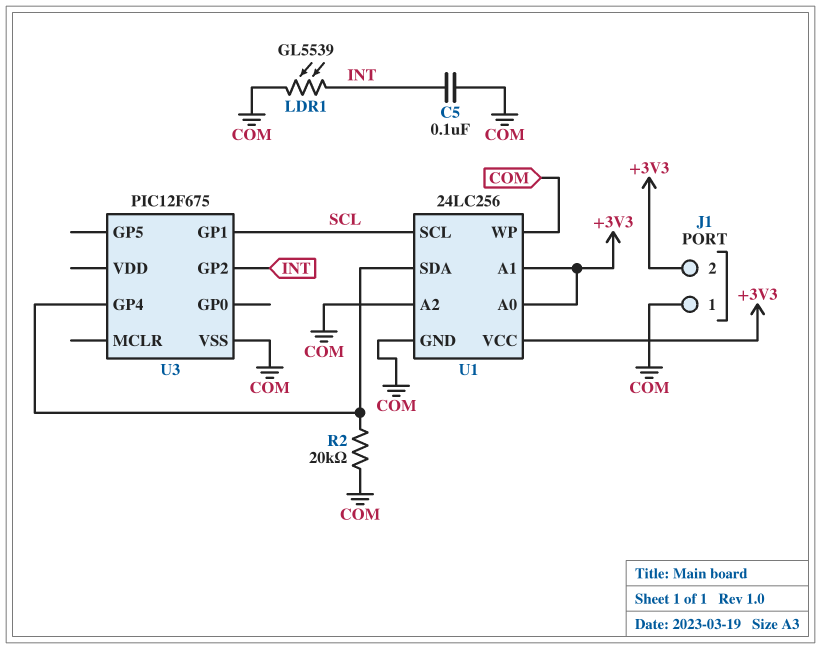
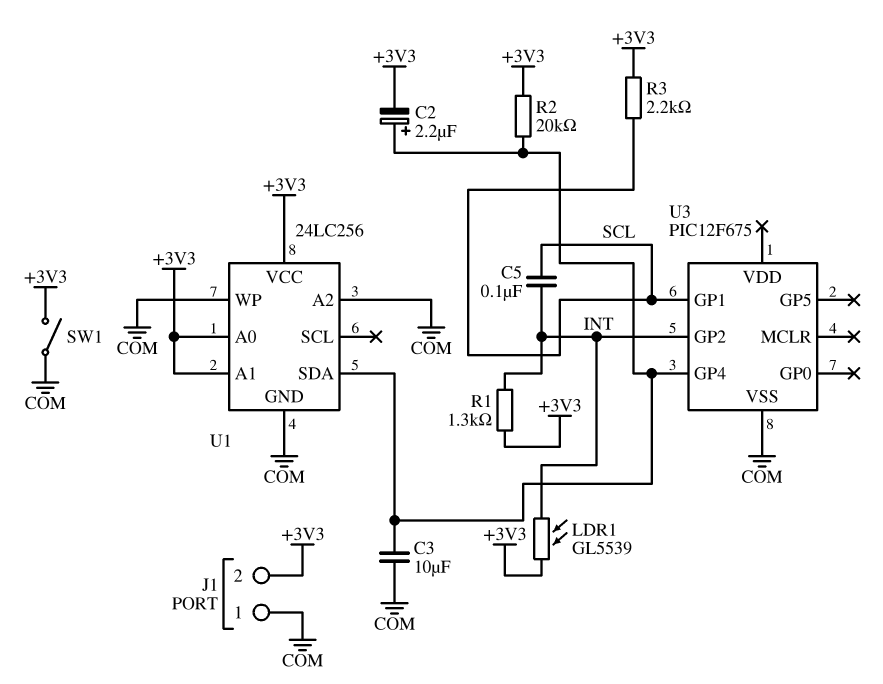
C2: none -> 2.2uF (plus U1/SDA, minus +3V3)
C3: none -> 10uF (COM, U1/SDA)
C5: 100nF (COM, INT) -> 100nF (INT, SCL)
LDR1: GL5539 (COM, INT) -> GL5539 (+3V3, INT)
R1: none -> 1.3k (+3V3, INT)
R2: 20k (COM, U1/SDA) -> 20k (+3V3, U1/SDA)
R3: none -> 2.2k (+3V3, SCL)
SW1: none -> switch (+3V3, COM)
U1 pin SCL: SCL -> none

